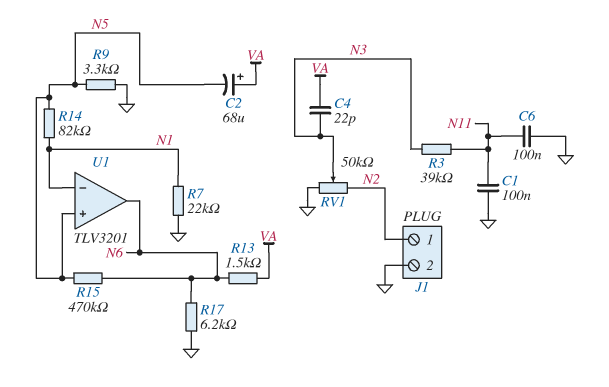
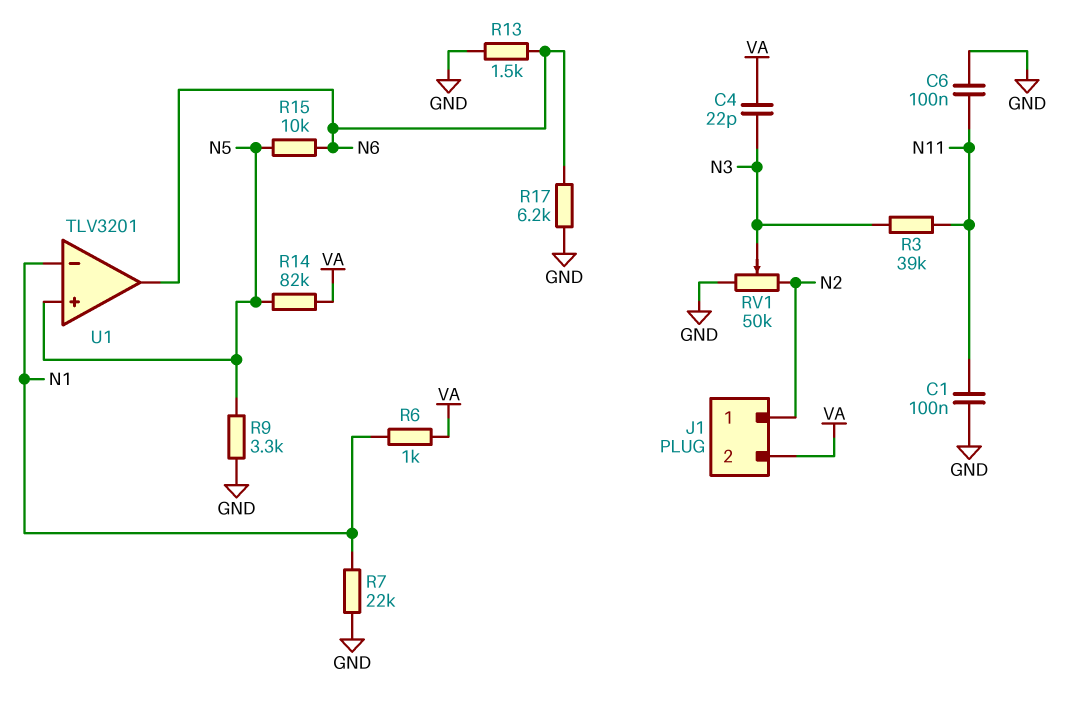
C2: 68uF (plus VA, minus N5) -> none
J1 pin 2: GND -> VA
R6: none -> 1k (N1, VA)
R13: 1.5k (N6, VA) -> 1.5k (GND, N6)
R14: 82k (N1, N5) -> 82k (N5, VA)
R15: 470k (N5, N6) -> 10k (N5, N6)

